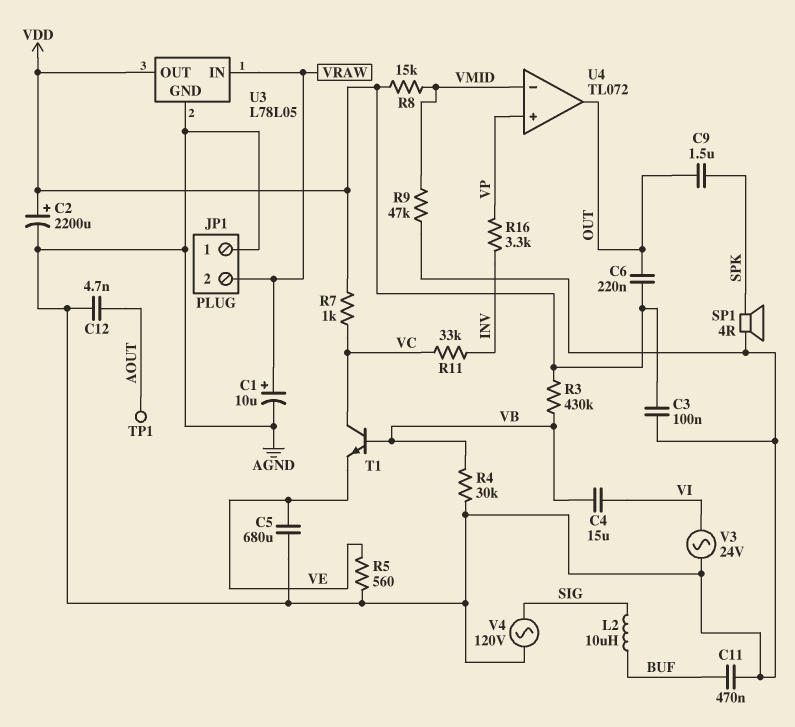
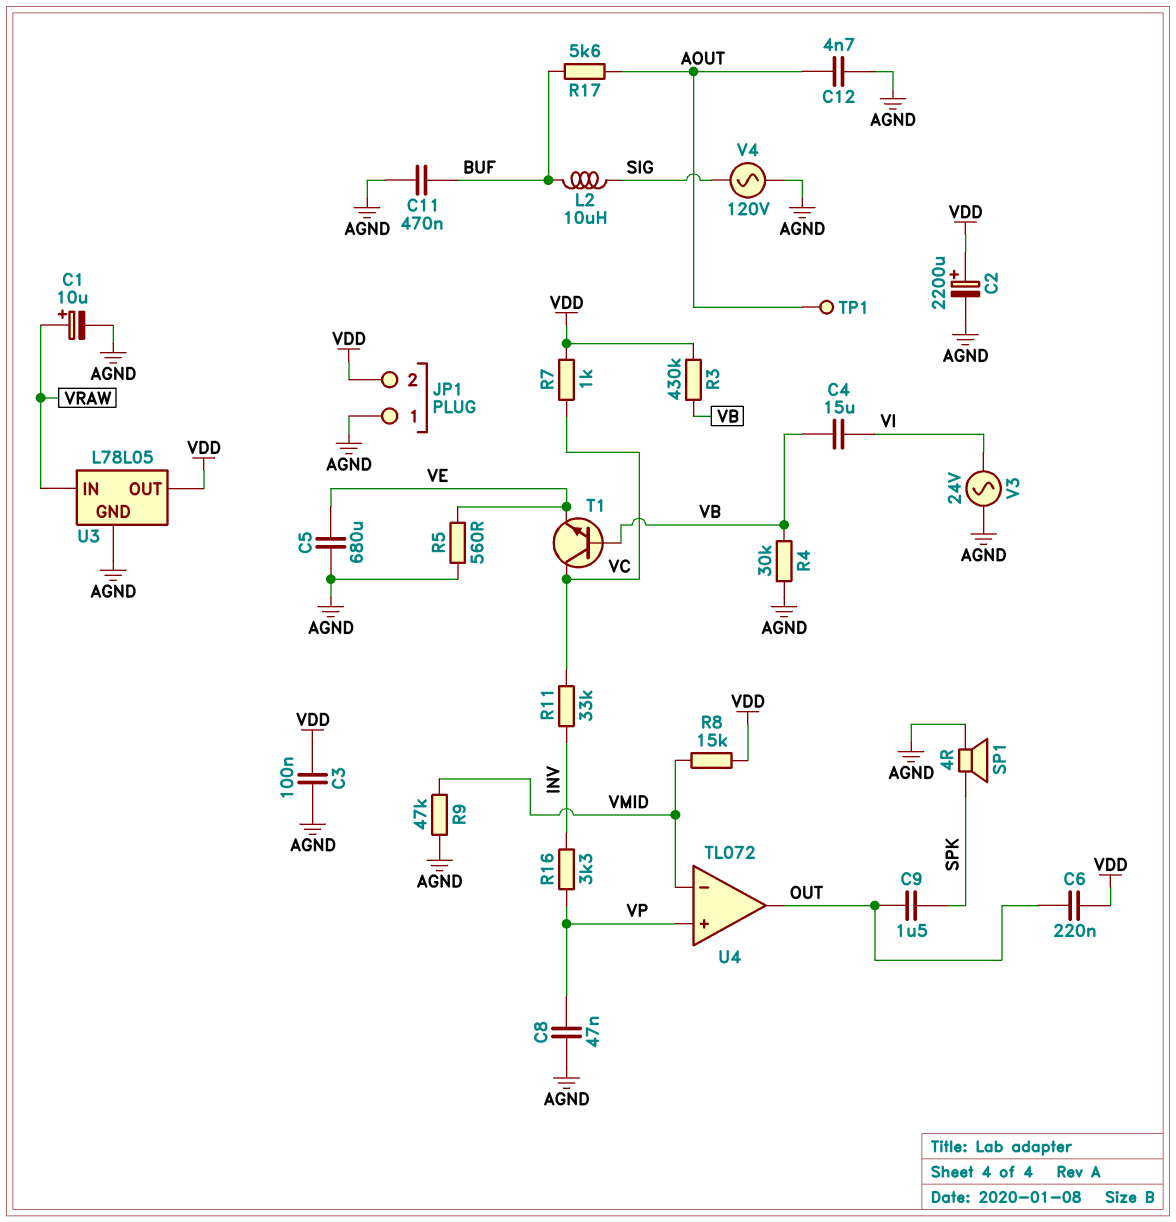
C8: none -> 47nF (AGND, VP)
JP1 pin 2: VRAW -> VDD
R17: none -> 5.6k (AOUT, BUF)

